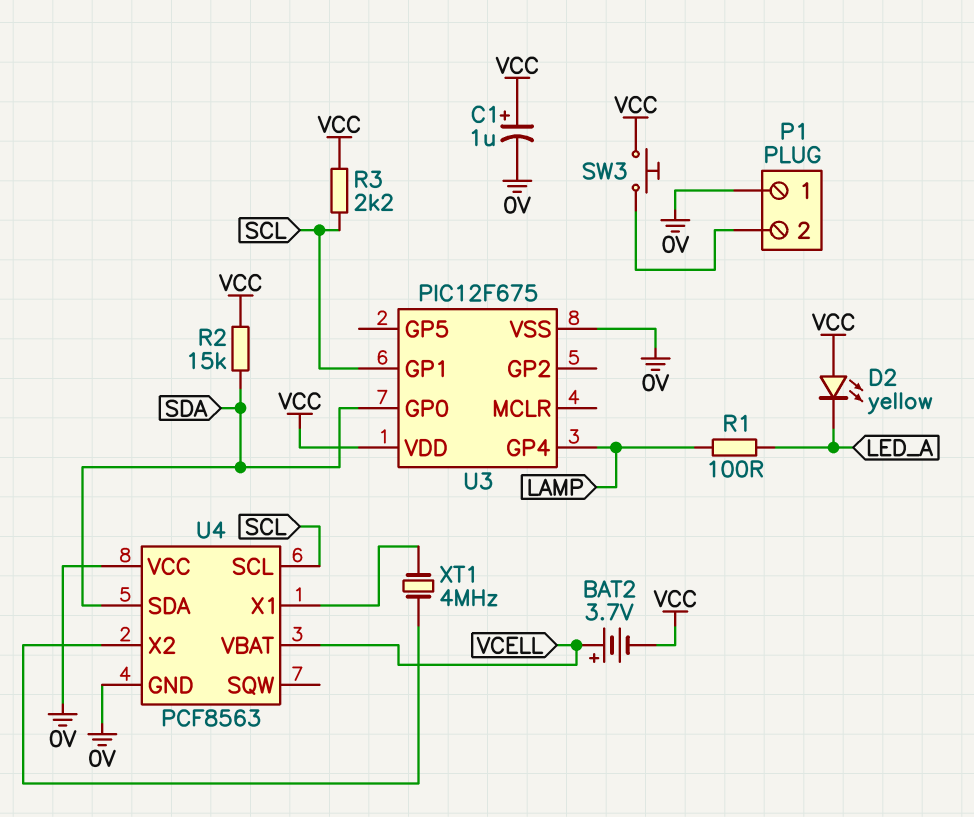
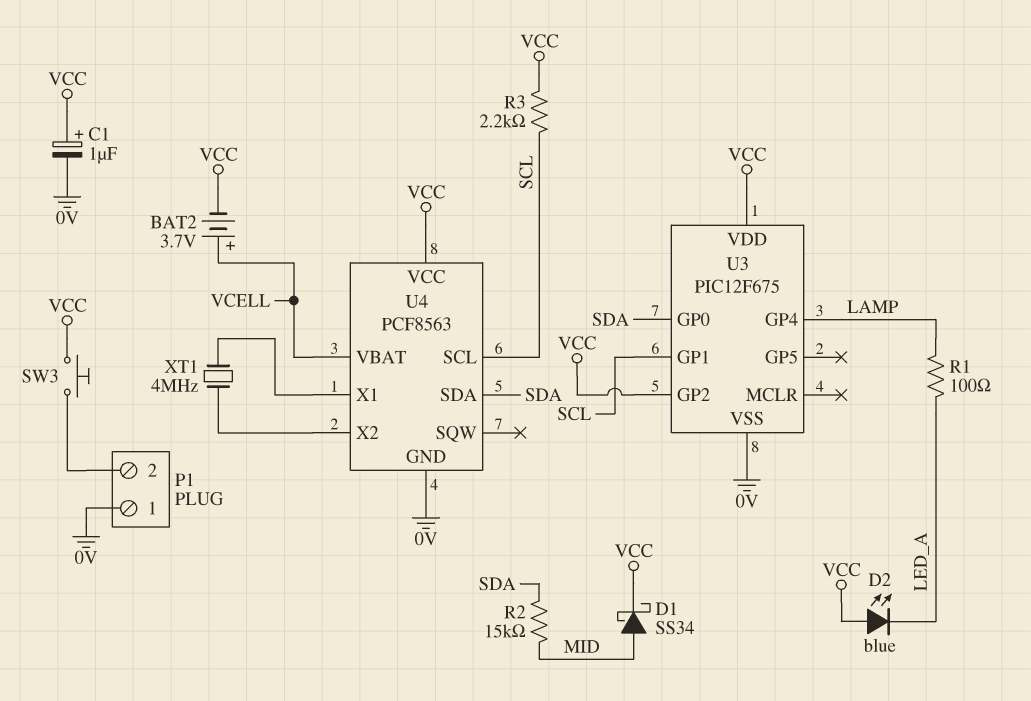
D1: none -> schottky SS34 (A MID, K VCC)
D2: LED yellow (A VCC, K LED_A) -> LED blue (A VCC, K LED_A)
R2: 15k (SDA, VCC) -> 15k (MID, SDA)
U3 pin GP2: none -> VCC
U4 pin VCC: 0V -> VCC

